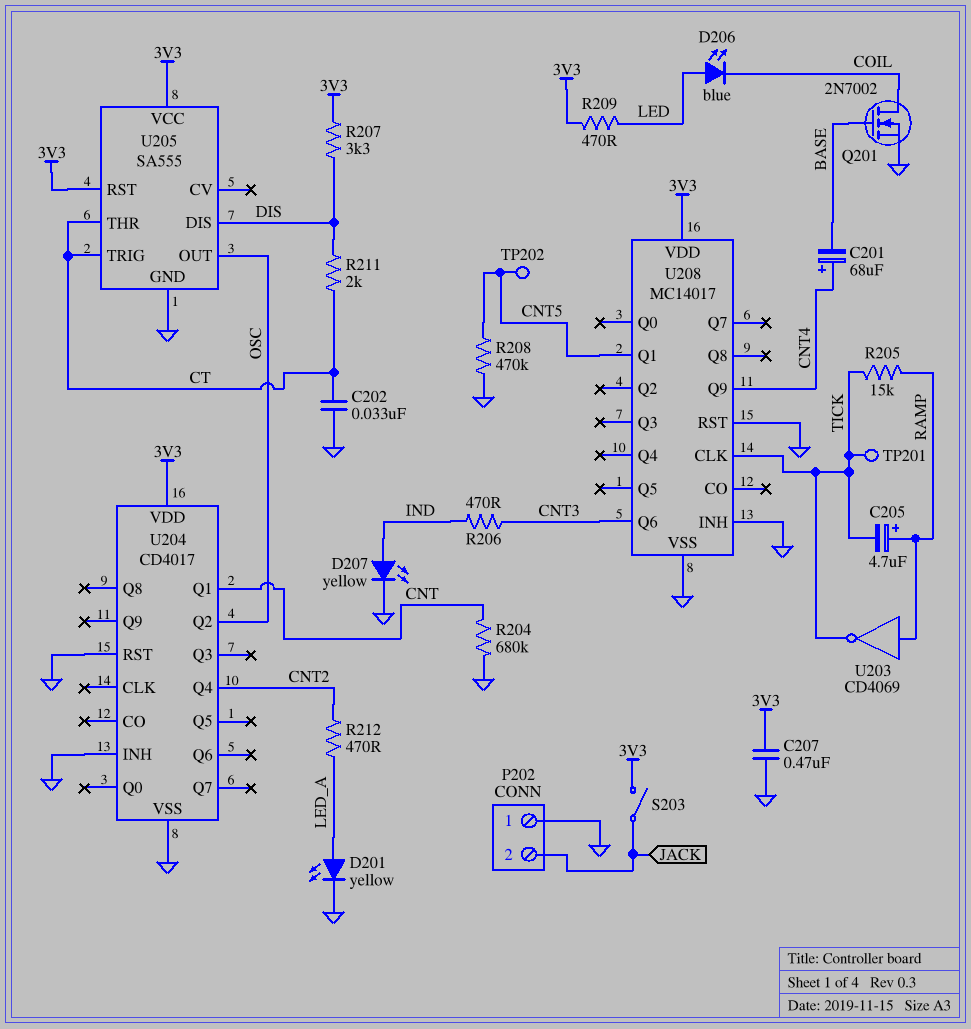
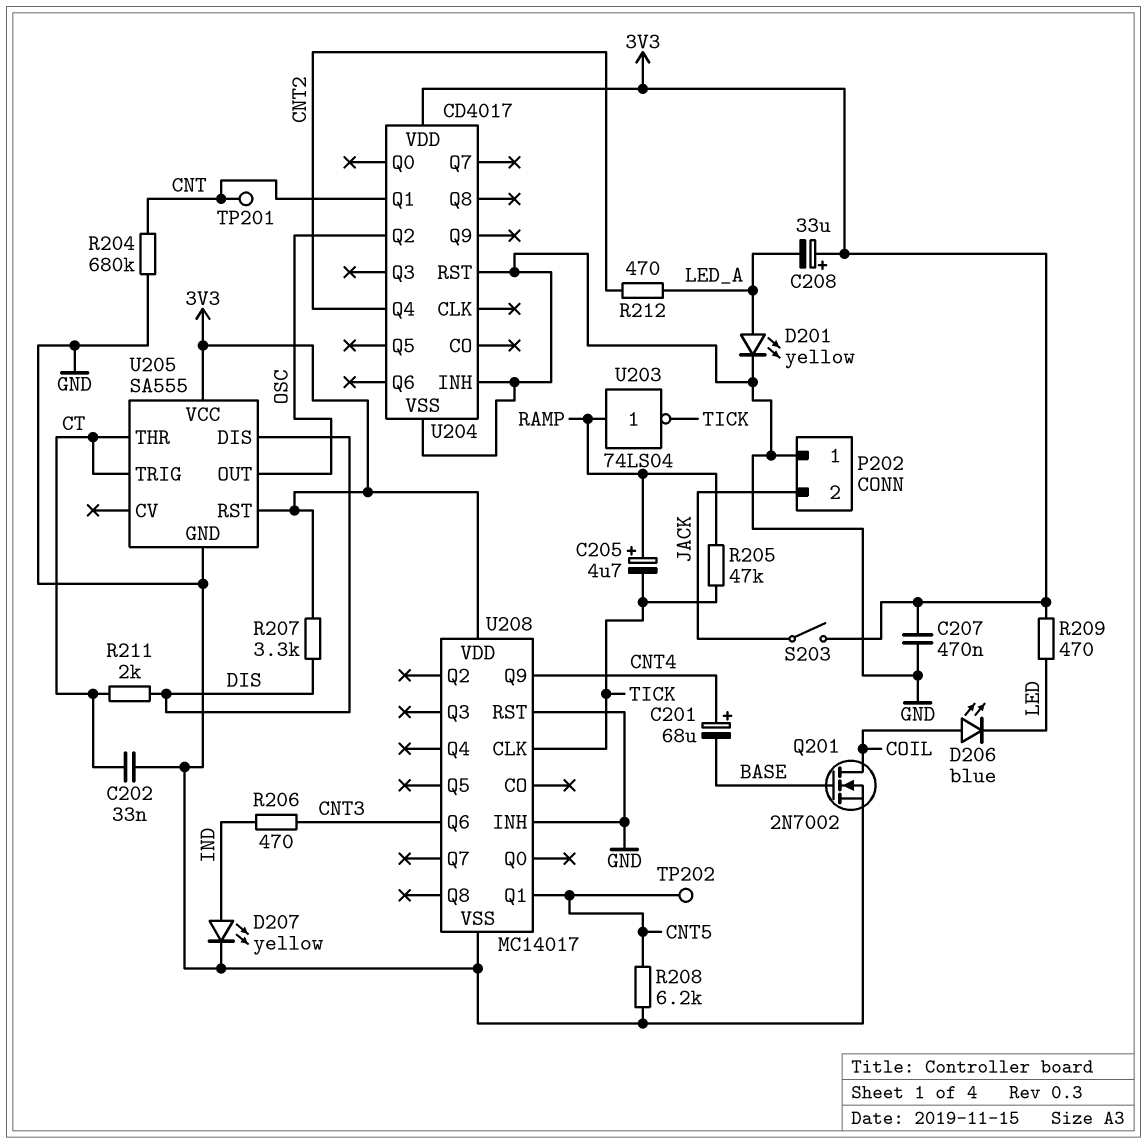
C208: none -> 33uF (plus 3V3, minus LED_A)
D206: LED blue (A LED, K COIL) -> LED blue (A COIL, K LED)
R205: 15k (RAMP, TICK) -> 47k (RAMP, TICK)
R208: 470k (CNT5, GND) -> 6.2k (CNT5, GND)
TP201: test point (TICK) -> test point (CNT)
U203: NOT CD4069 (in RAMP, out TICK) -> NOT 74LS04 (in RAMP, out TICK)

